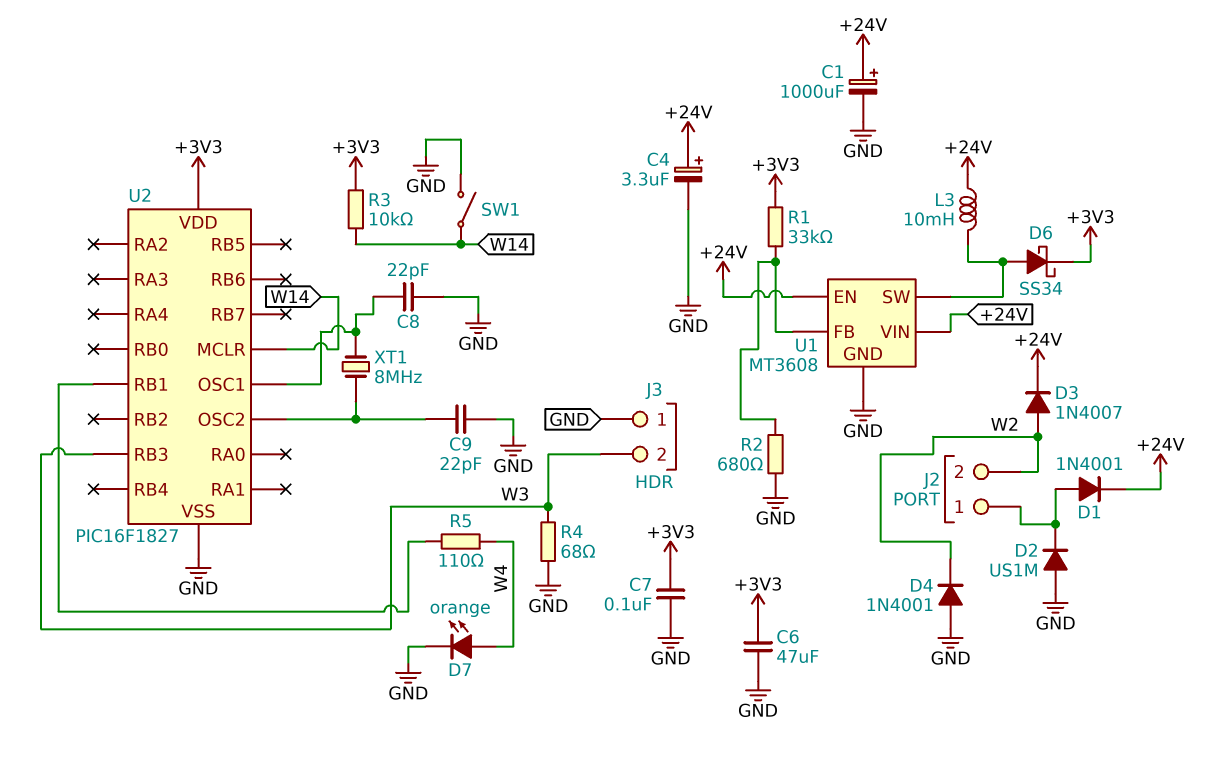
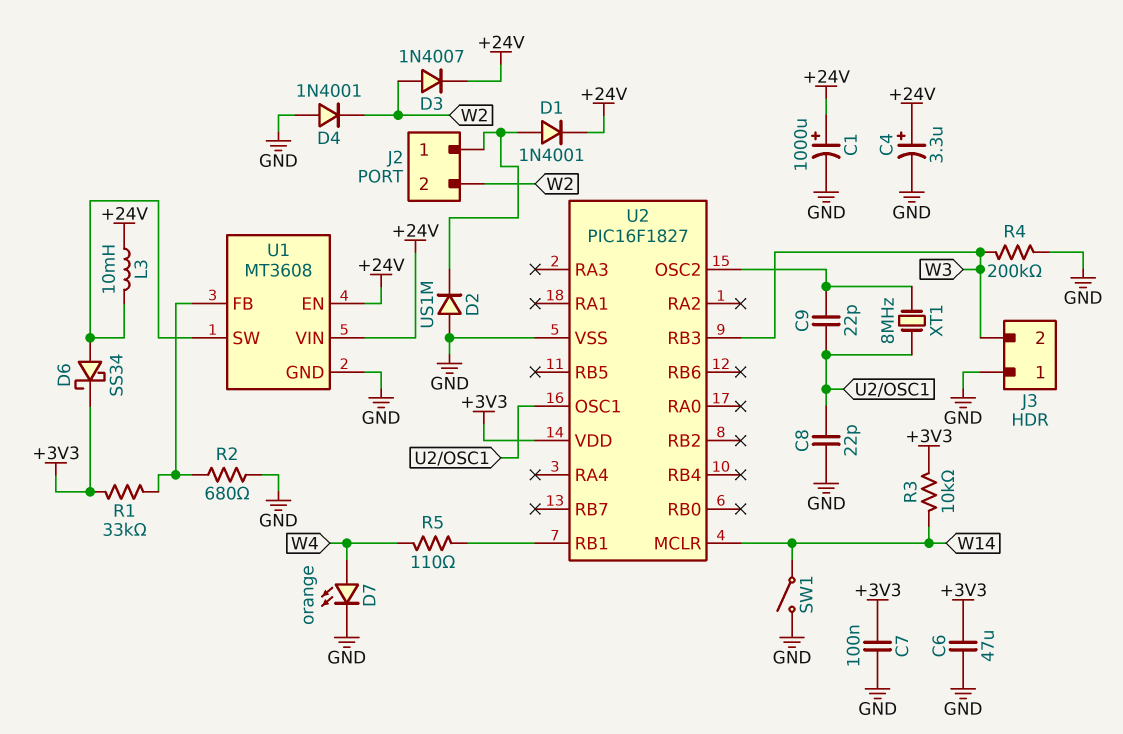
C9: 22pF (GND, U2/OSC2) -> 22pF (U2/OSC1, U2/OSC2)
R4: 68 (GND, W3) -> 200k (GND, W3)

